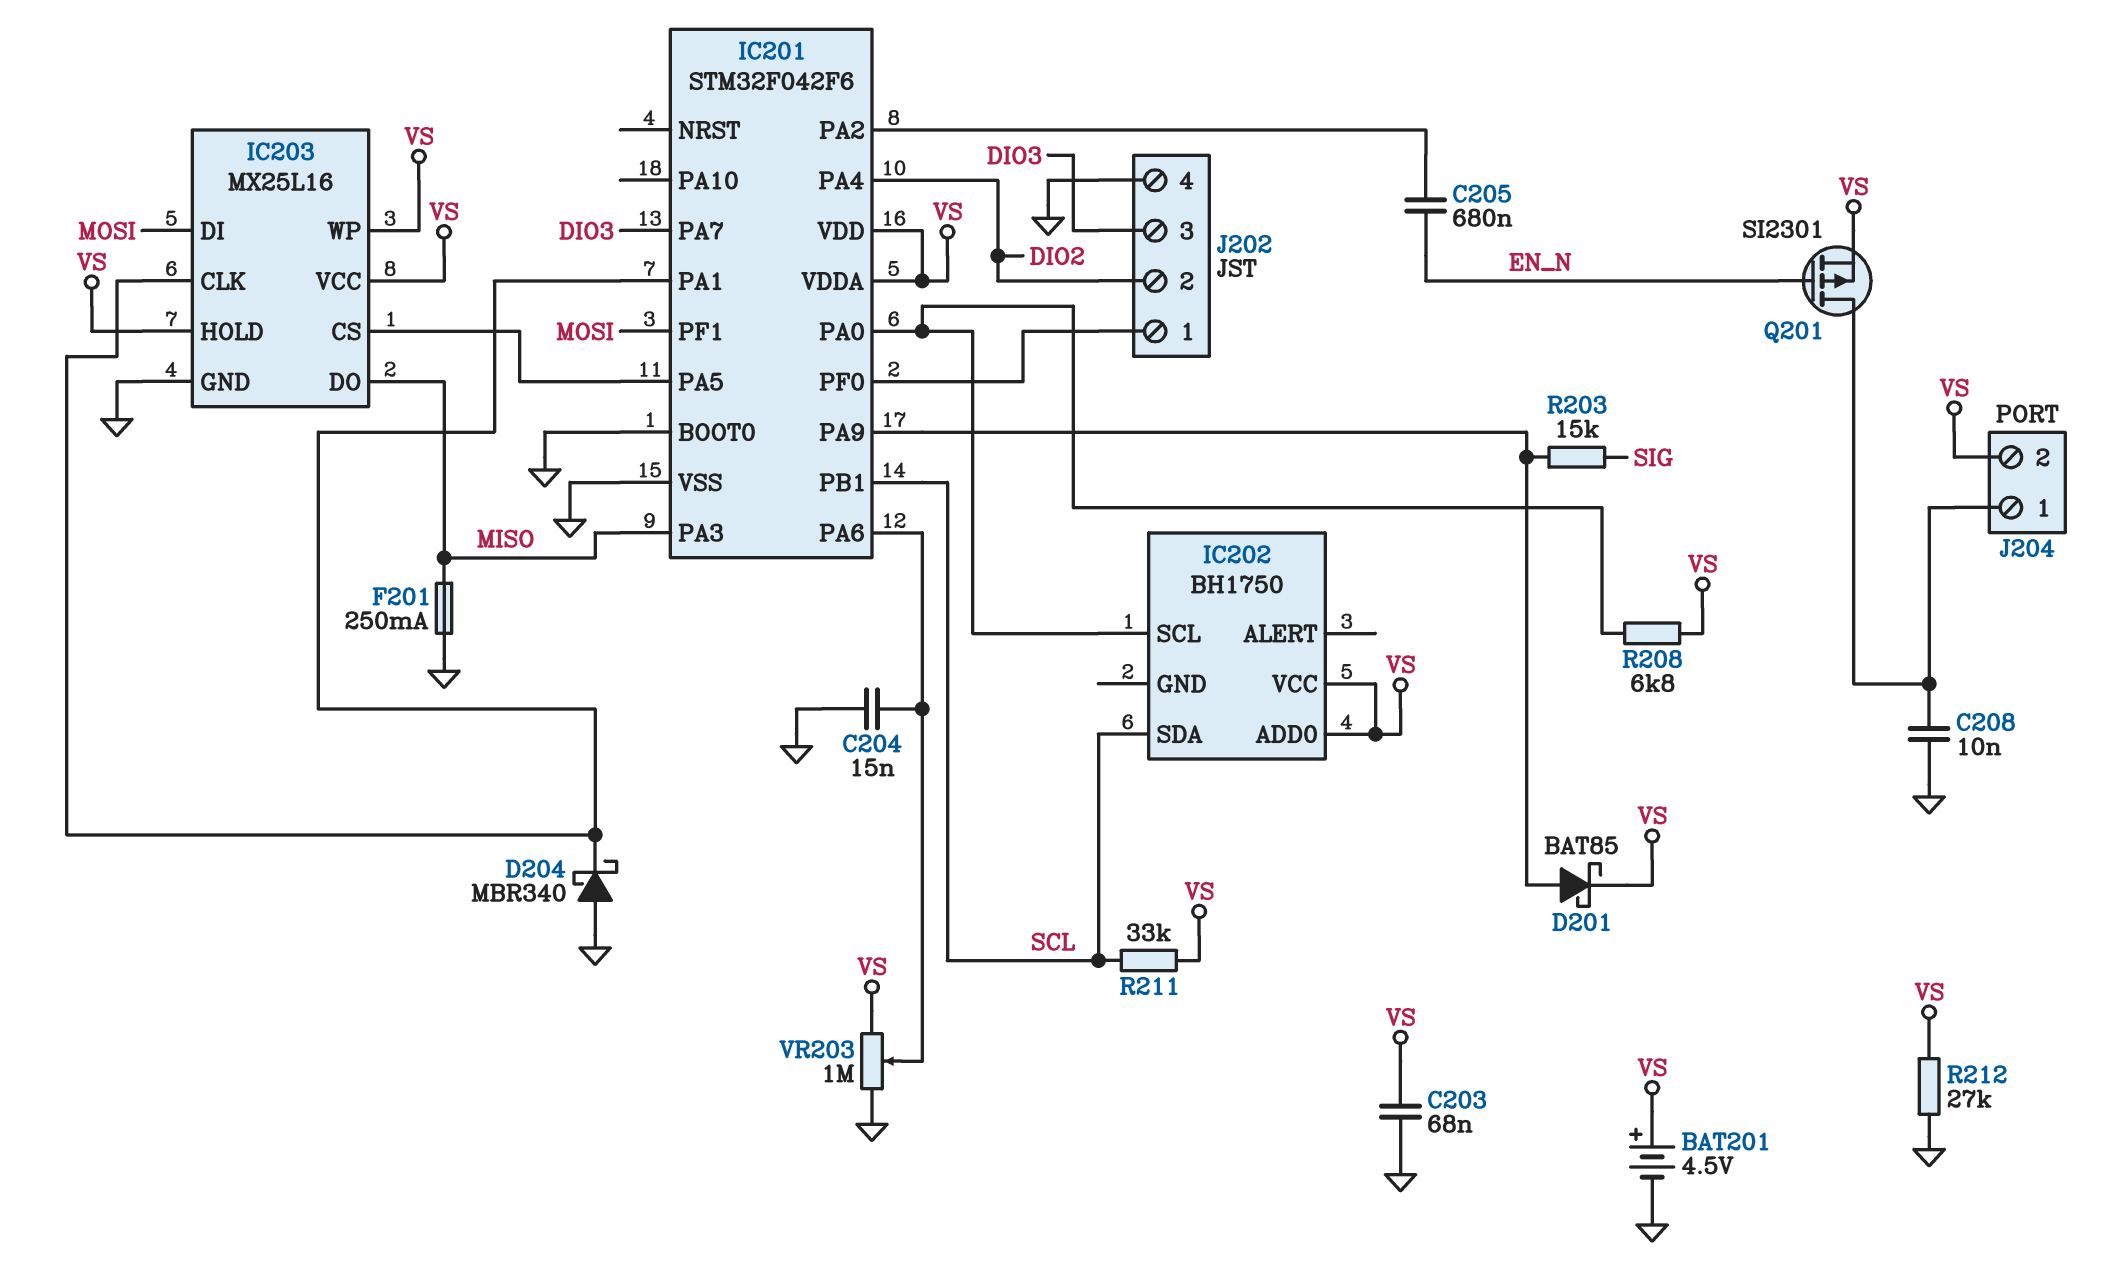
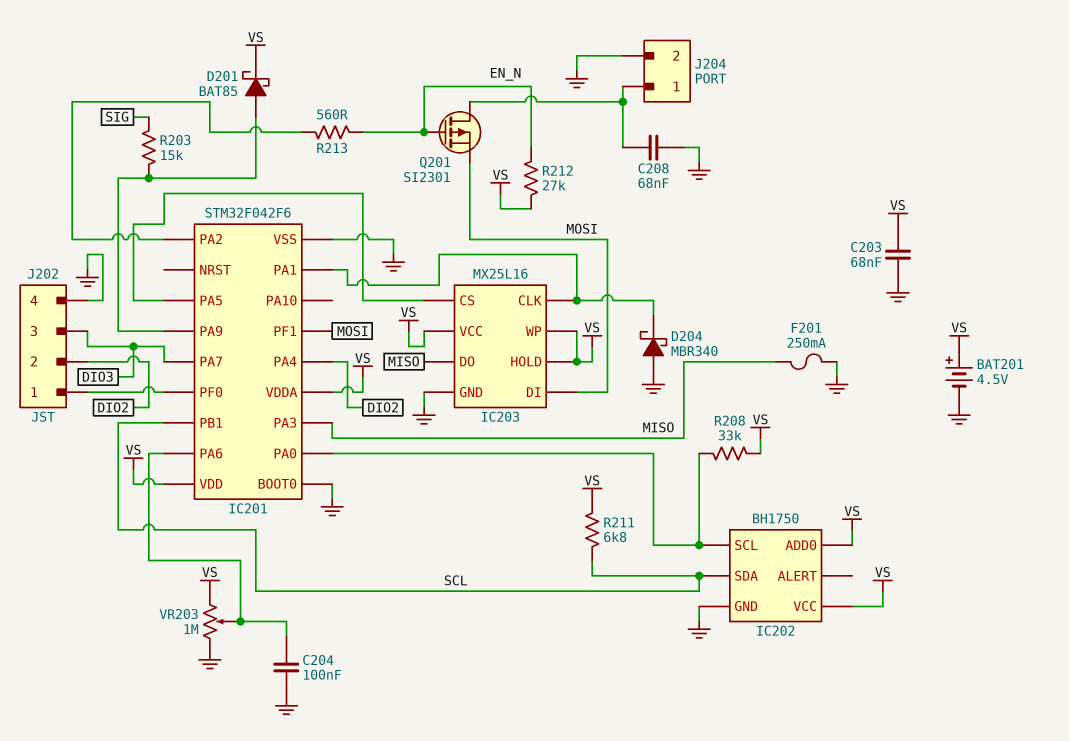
C204: 15nF (GND, IC201/PA6) -> 100nF (GND, IC201/PA6)
C205: 680nF (EN_N, IC201/PA2) -> none
C208: 10nF (GND, J204/1) -> 68nF (GND, J204/1)
IC202 pin GND: none -> GND
J204 pin 2: VS -> GND
Q201: PMOS SI2301 (G EN_N, D J204/1, S VS) -> PMOS SI2301 (G EN_N, D J204/1, S MOSI)
R208: 6.8k (IC201/PA0, VS) -> 33k (IC201/PA0, VS)
R211: 33k (SCL, VS) -> 6.8k (SCL, VS)
R212: 27k (GND, VS) -> 27k (EN_N, VS)
R213: none -> 560 (EN_N, IC201/PA2)

